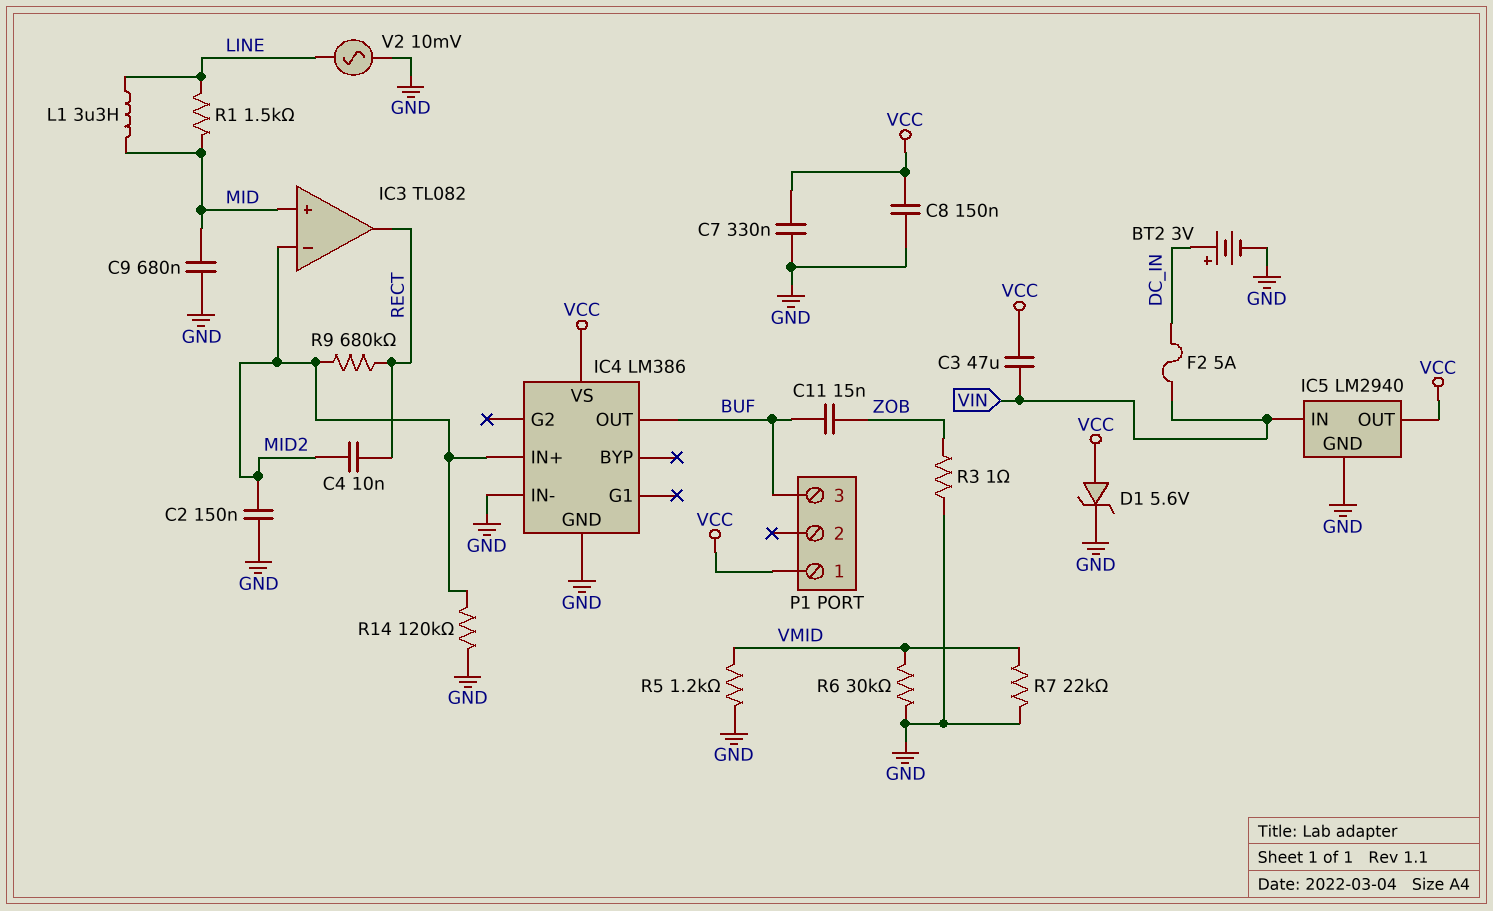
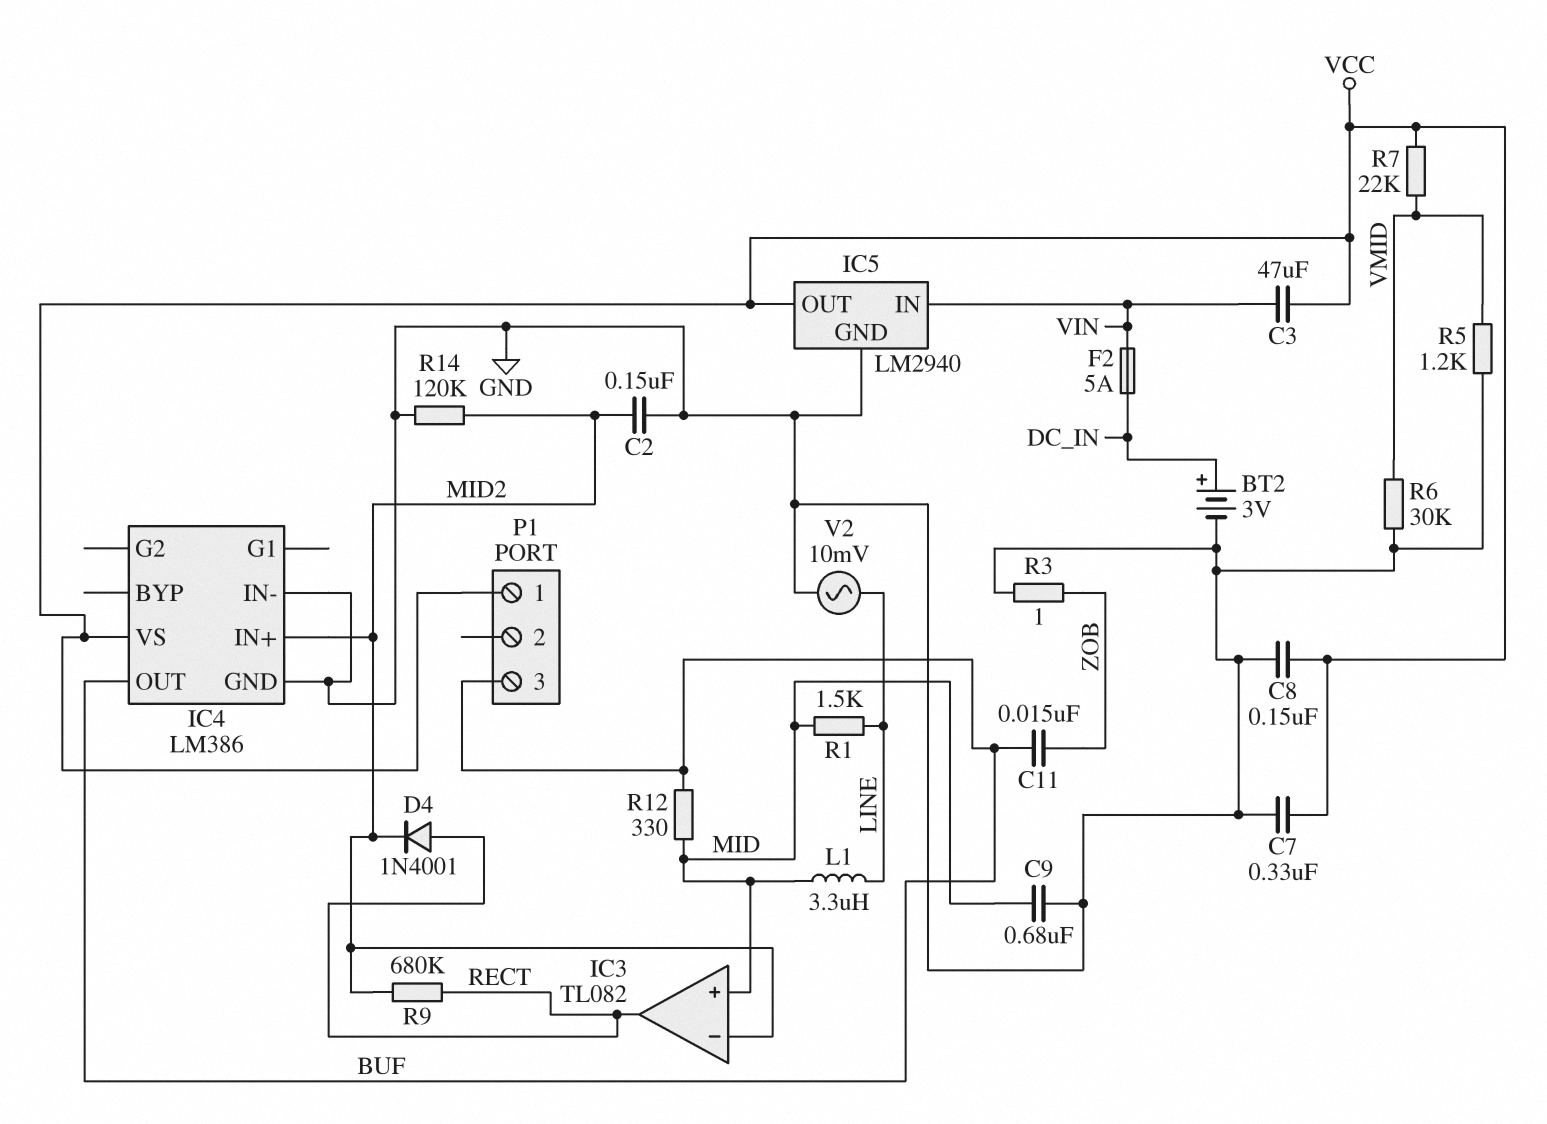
C4: 10nF (MID2, RECT) -> none
D1: zener 5.6V (A VCC, K GND) -> none
D4: none -> diode 1N4001 (A RECT, K MID2)
R7: 22k (GND, VMID) -> 22k (VCC, VMID)
R12: none -> 330 (BUF, MID)

